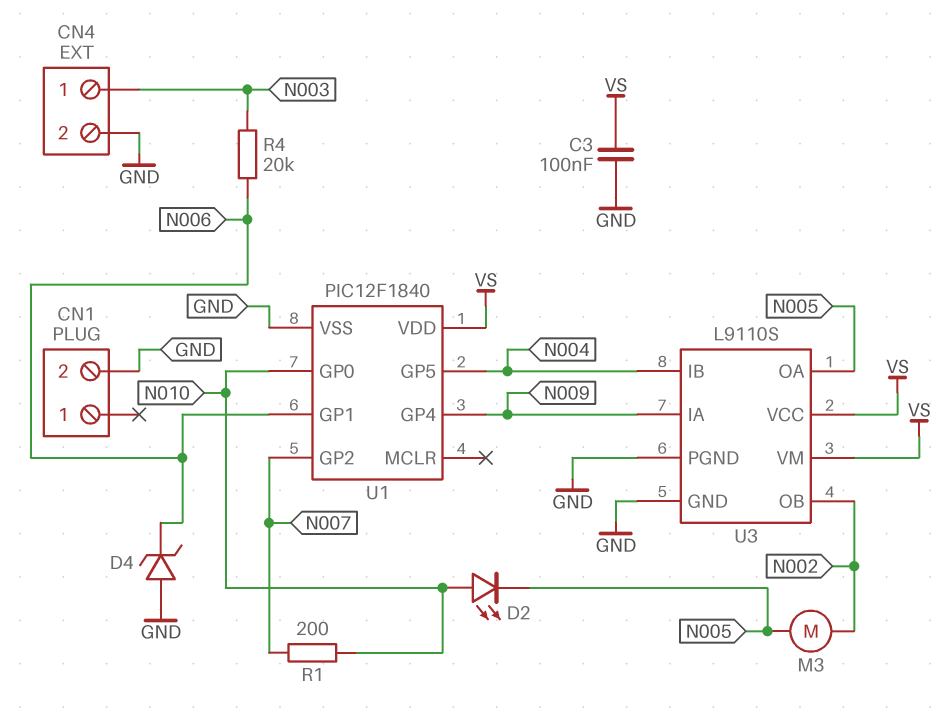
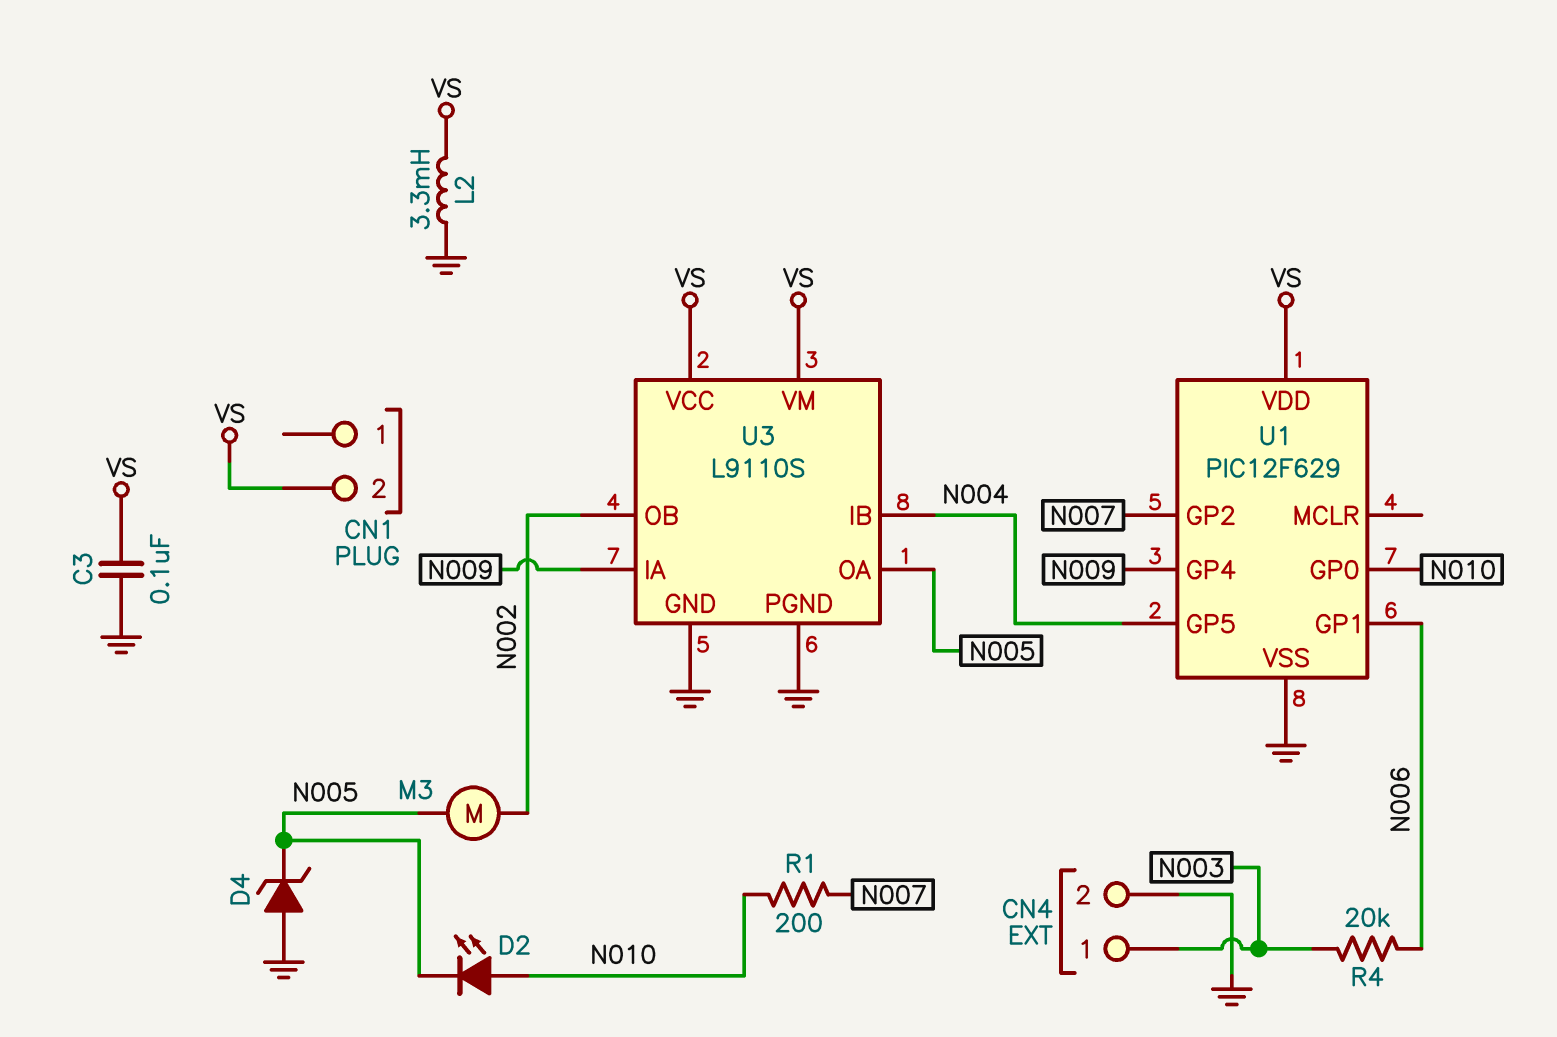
CN1 pin 2: GND -> VS
D4: zener (A GND, K N006) -> zener (A GND, K N005)
L2: none -> 3.3mH (GND, VS)
U1: PIC12F1840 -> PIC12F629

